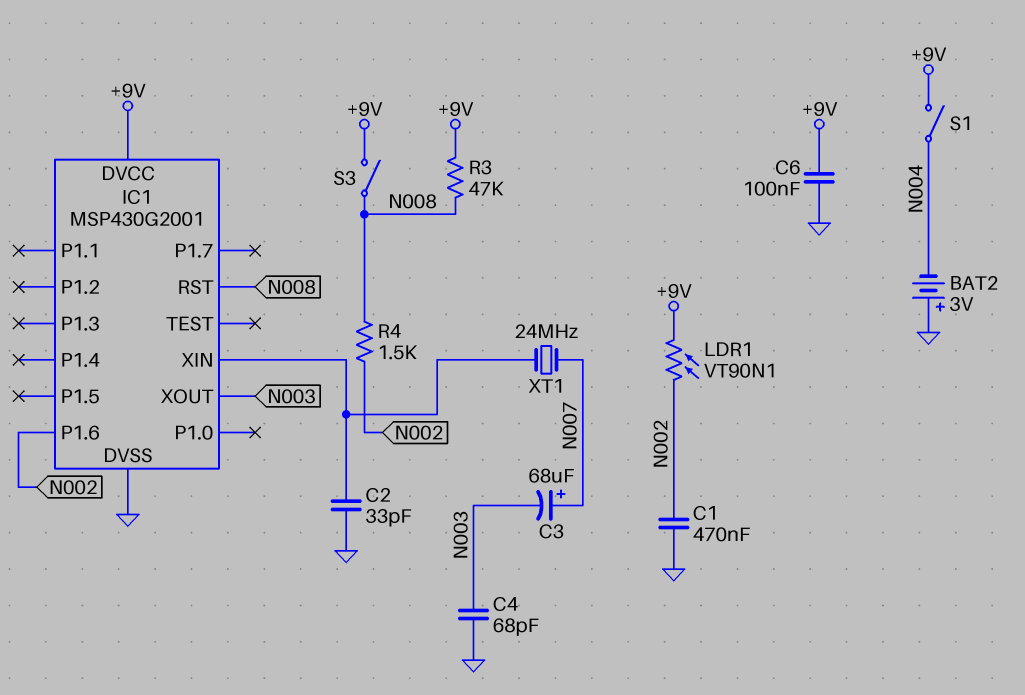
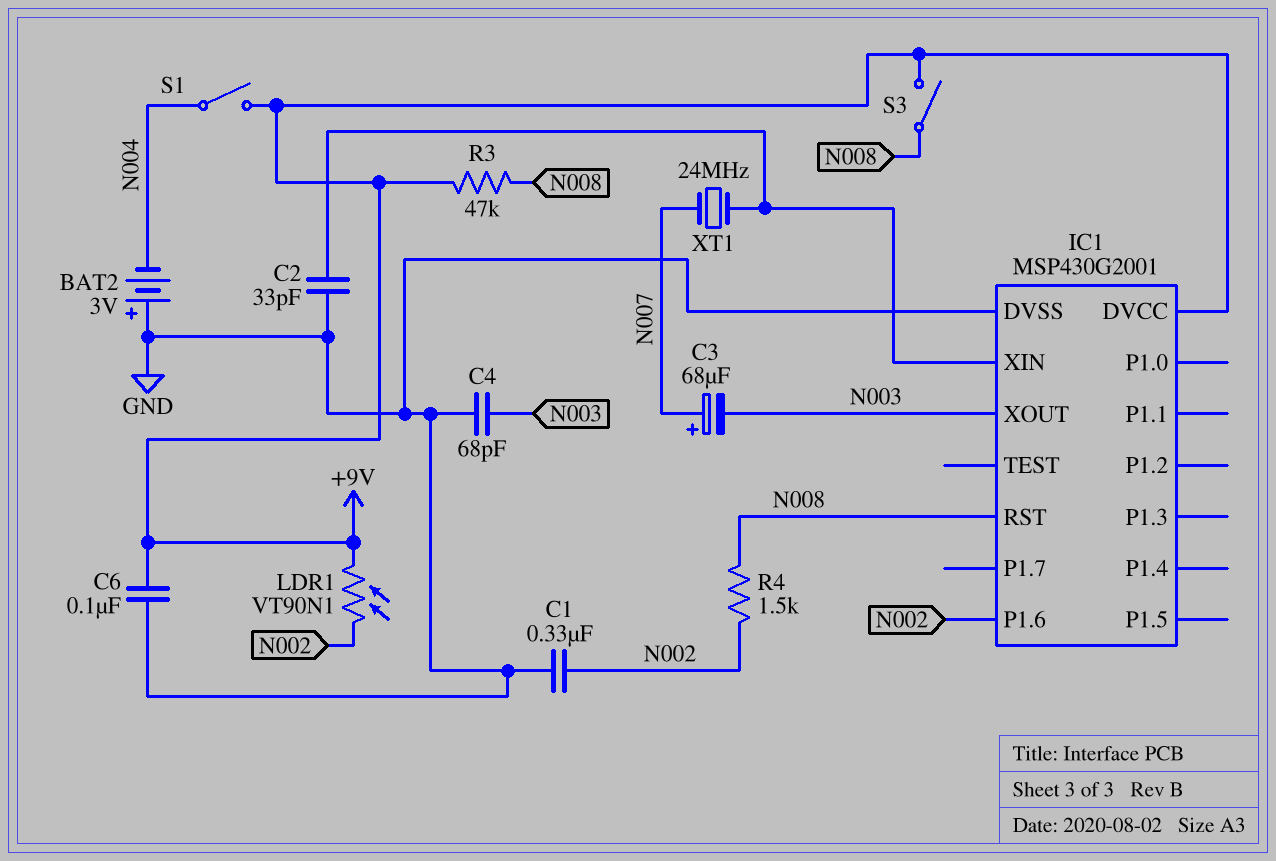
C1: 470nF (GND, N002) -> 330nF (GND, N002)

